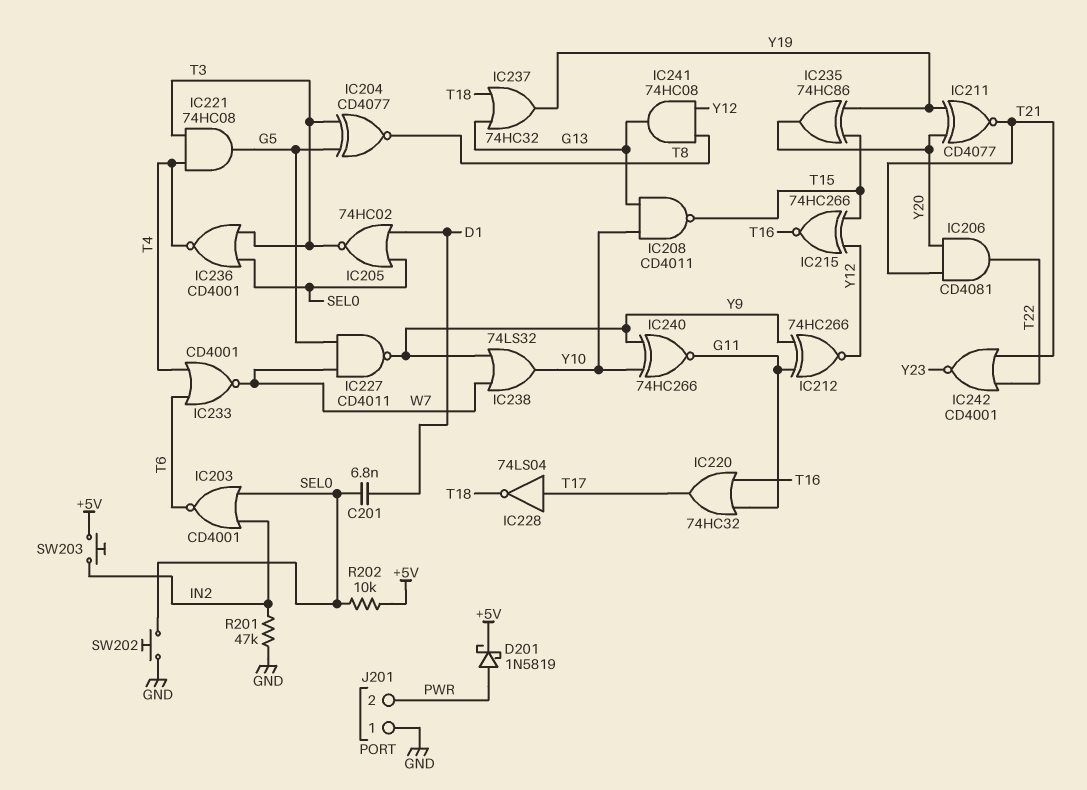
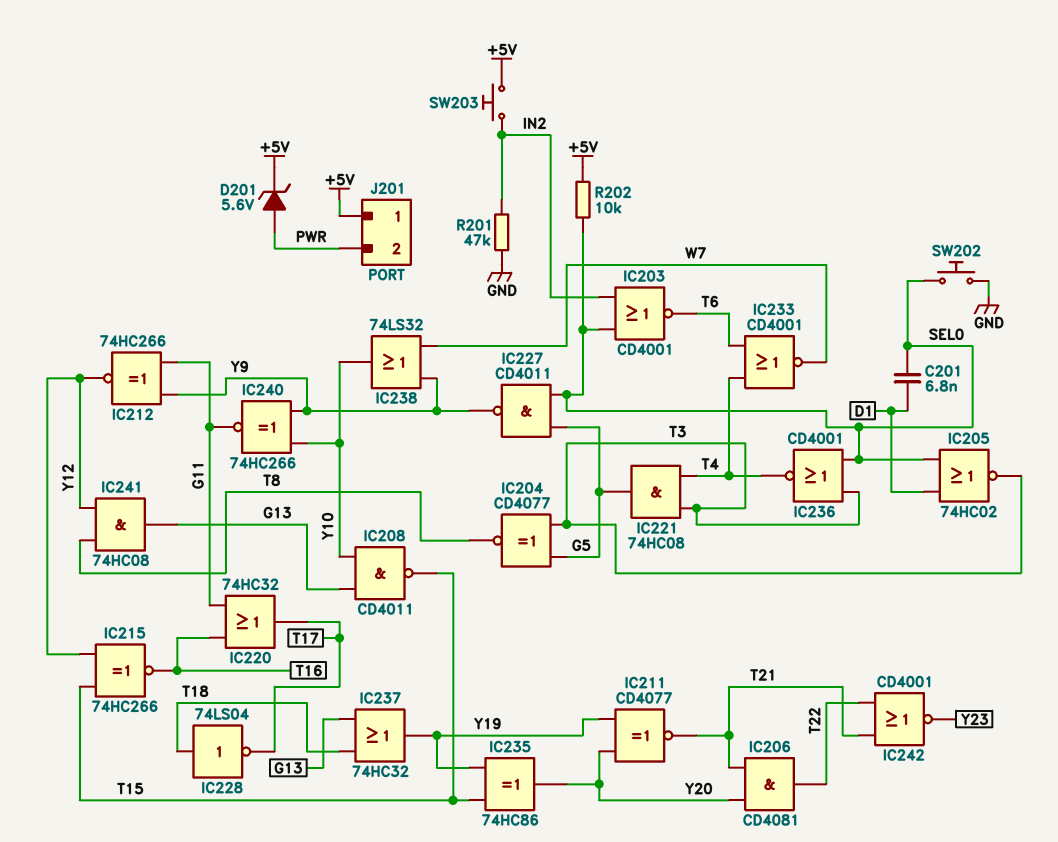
D201: schottky 1N5819 (A PWR, K +5V) -> zener 5.6V (A PWR, K +5V)
IC227: NAND CD4011 (in G5, in W7, out Y9) -> NAND CD4011 (in G5, in SEL0, out Y9)
IC228: NOT 74LS04 (in T17, out T18) -> NOT 74LS04 (in T18, out T17)
J201 pin 1: GND -> +5V

